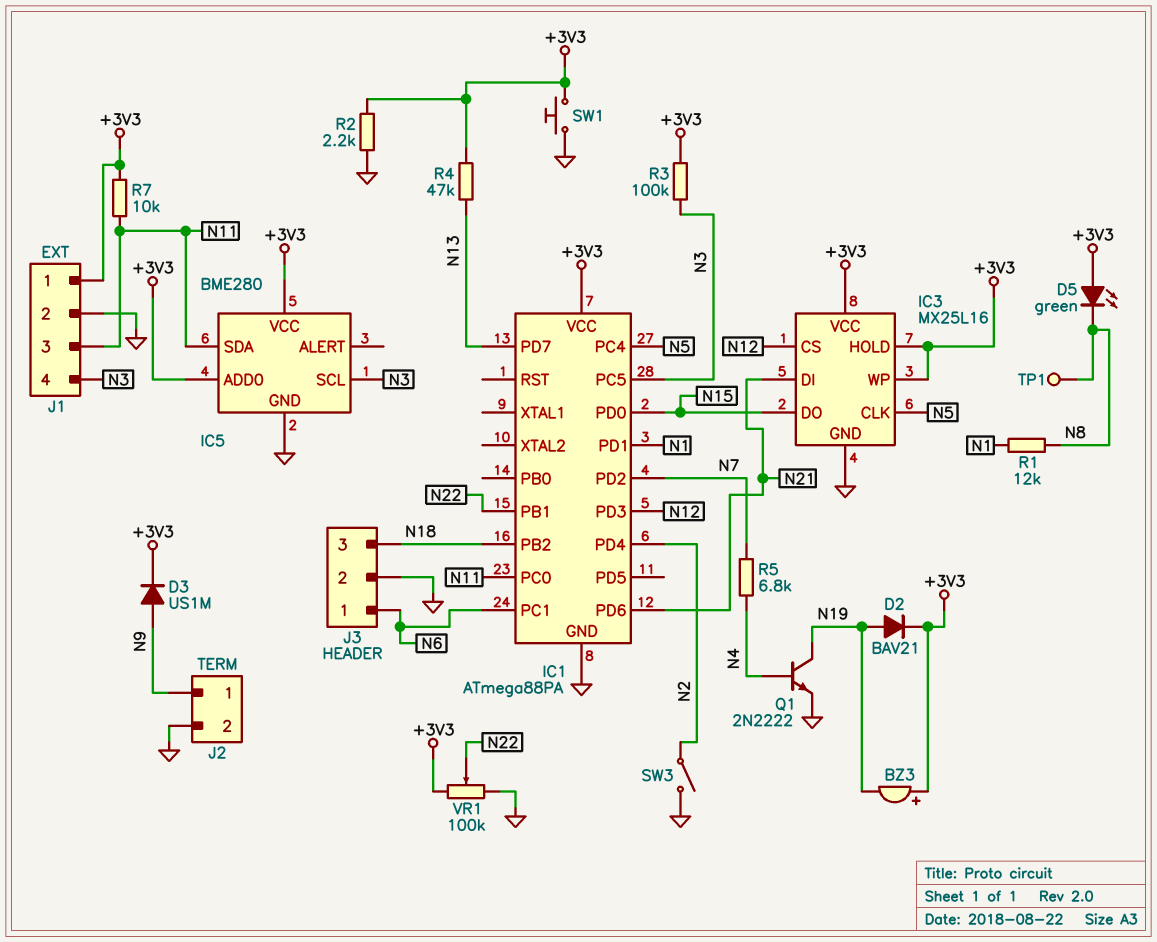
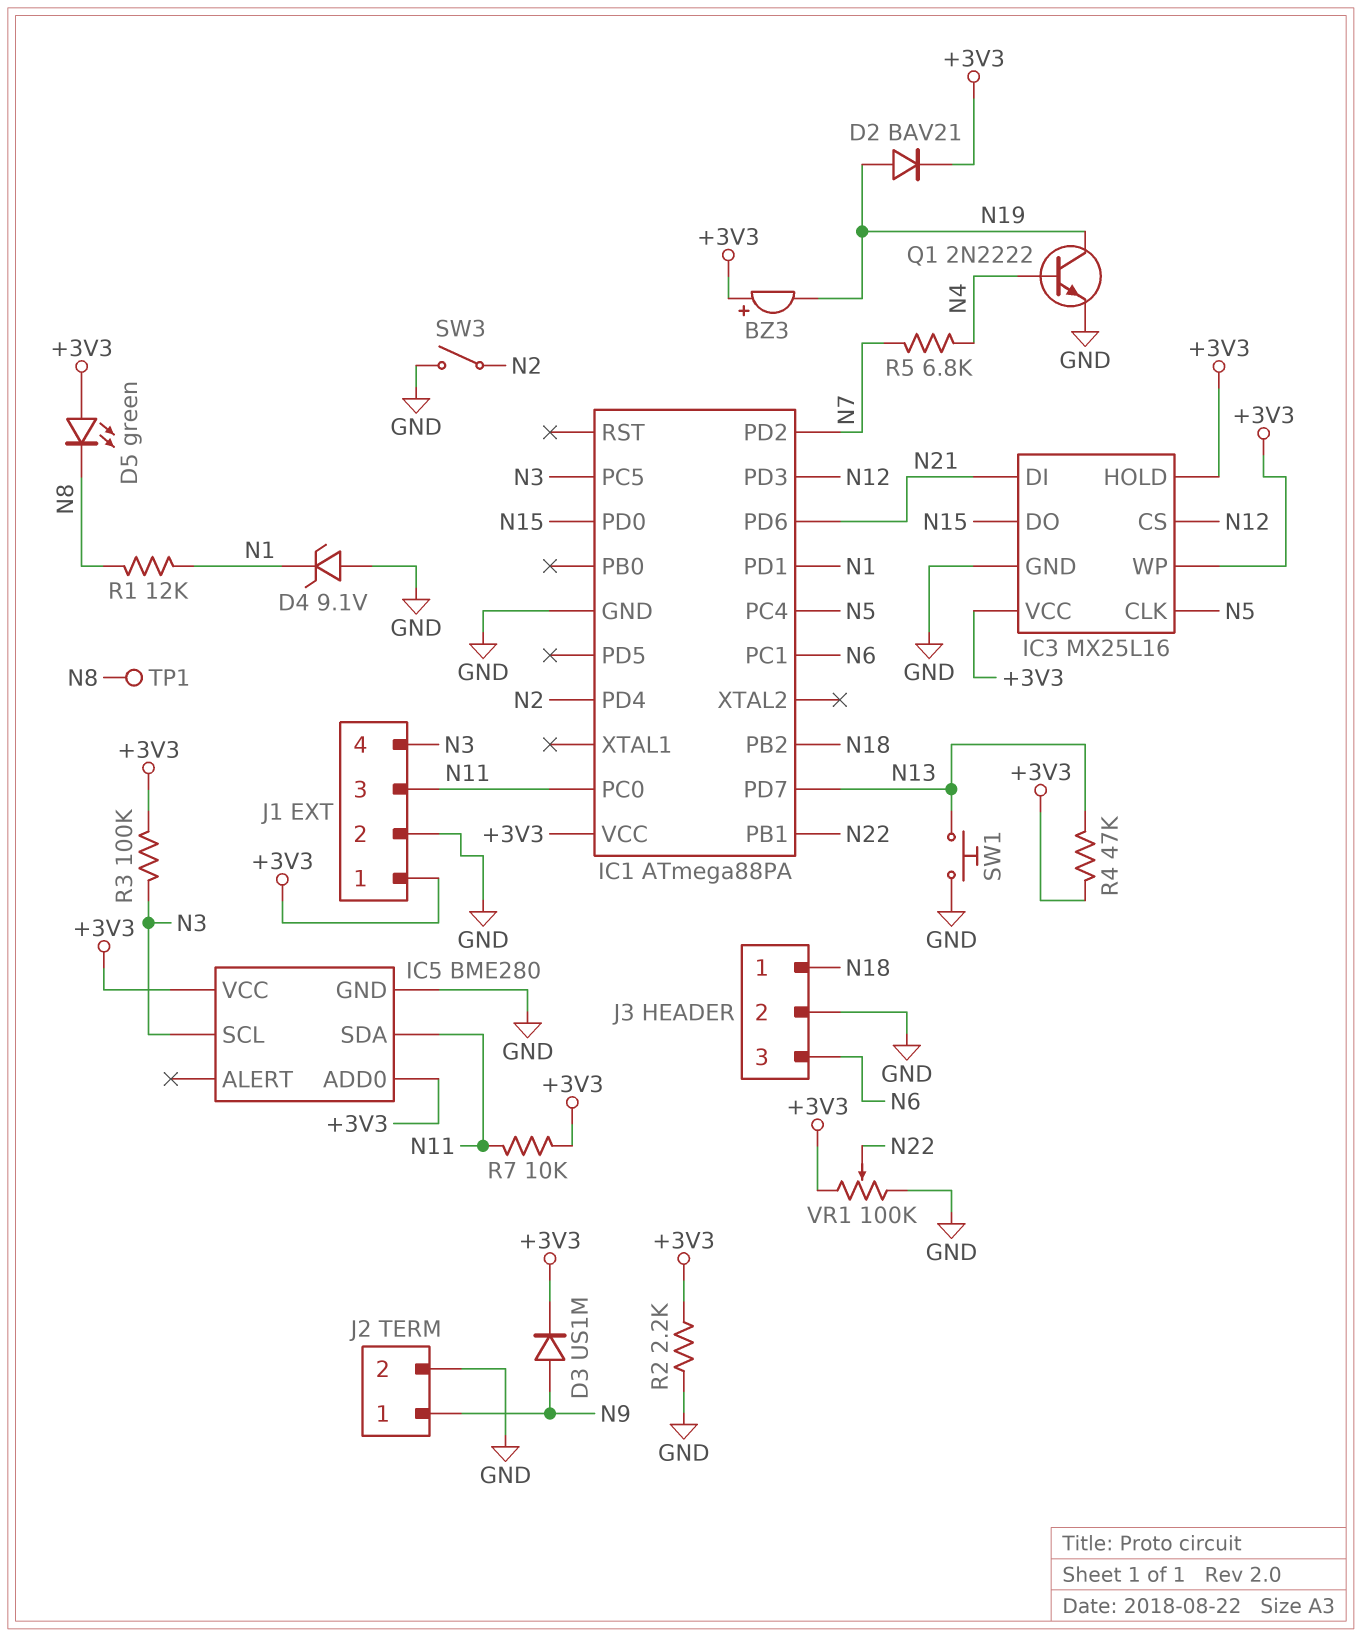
D4: none -> zener 9.1V (A GND, K N1)
J3 pin 1: N6 -> N18
J3 pin 3: N18 -> N6
SW1: button (+3V3, GND) -> button (GND, N13)

